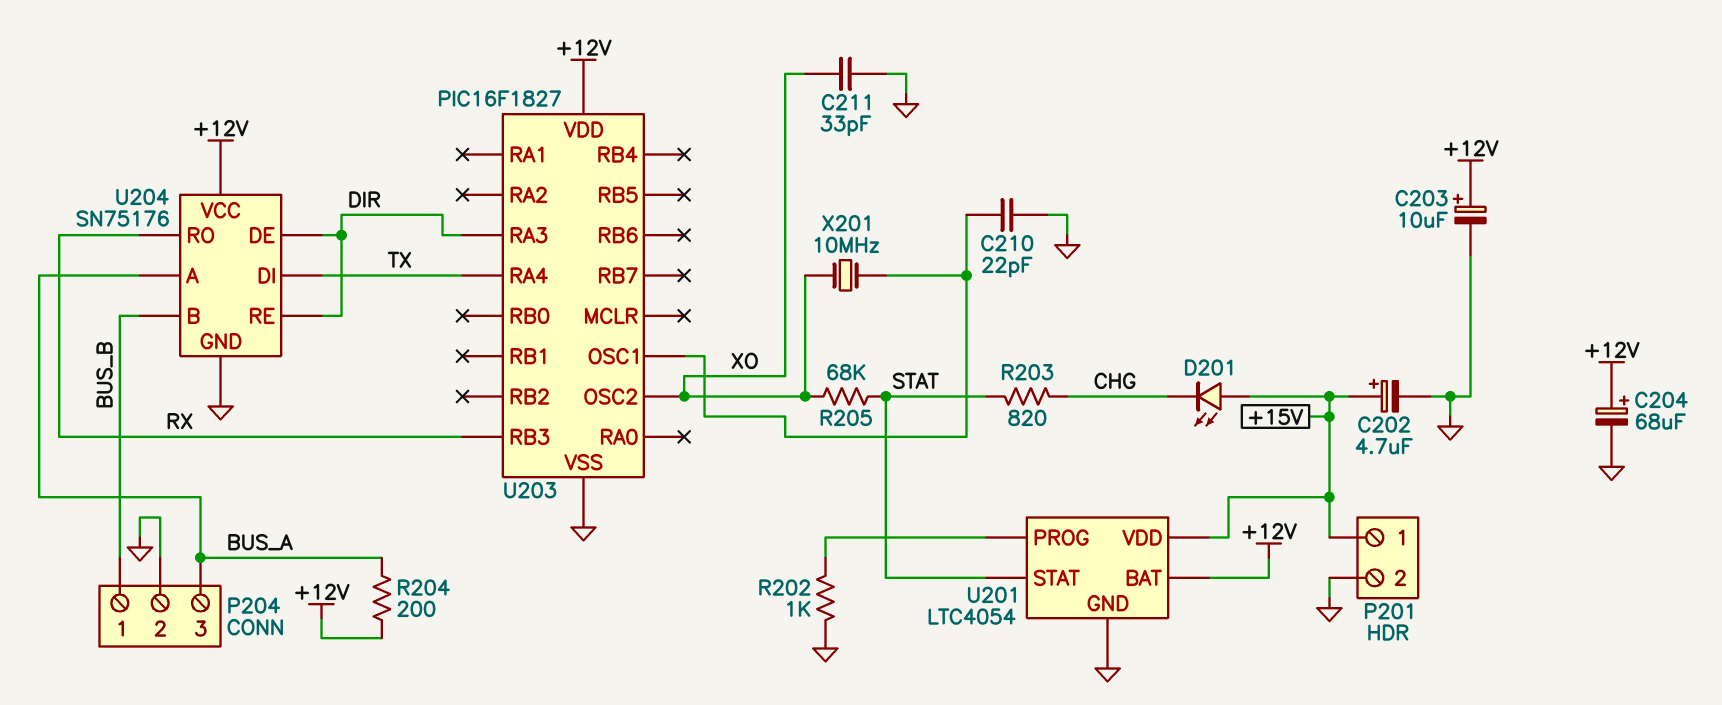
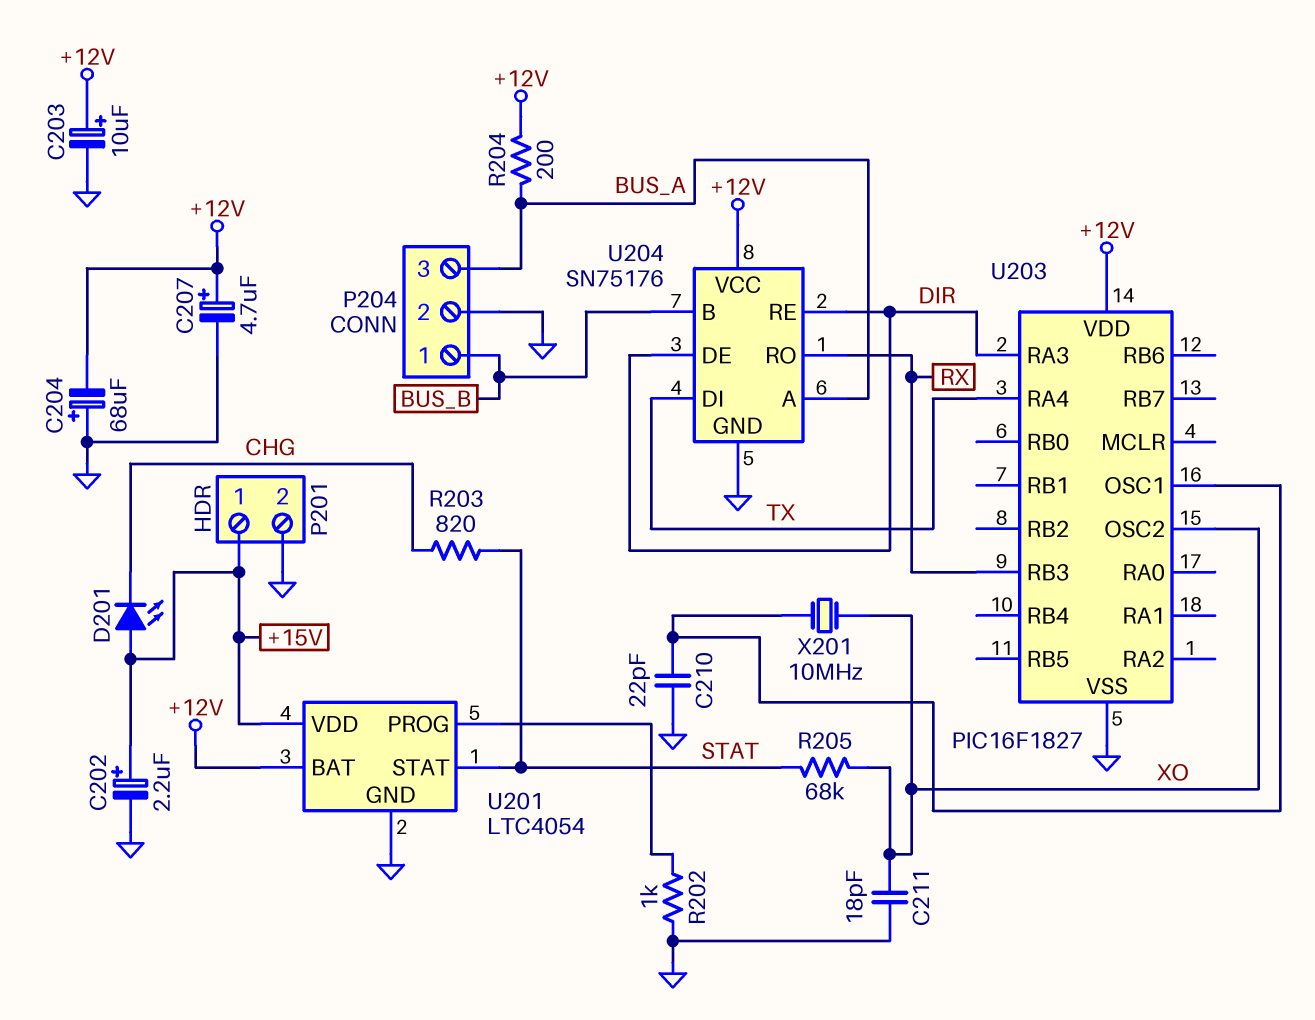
C202: 4.7uF (plus +15V, minus GND) -> 2.2uF (plus +15V, minus GND)
C204: 68uF (plus +12V, minus GND) -> 68uF (plus GND, minus +12V)
C207: none -> 4.7uF (plus +12V, minus GND)
C211: 33pF (GND, XO) -> 18pF (GND, XO)

